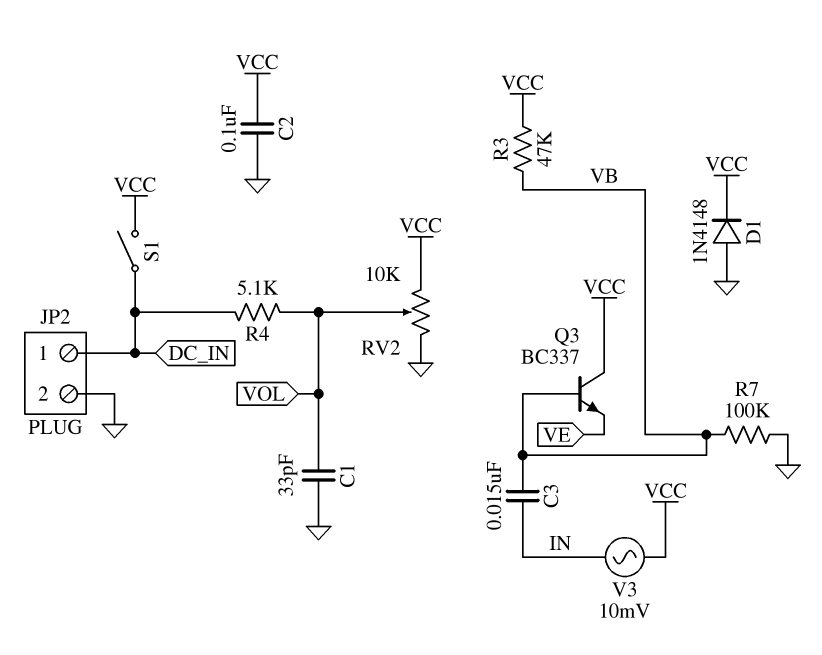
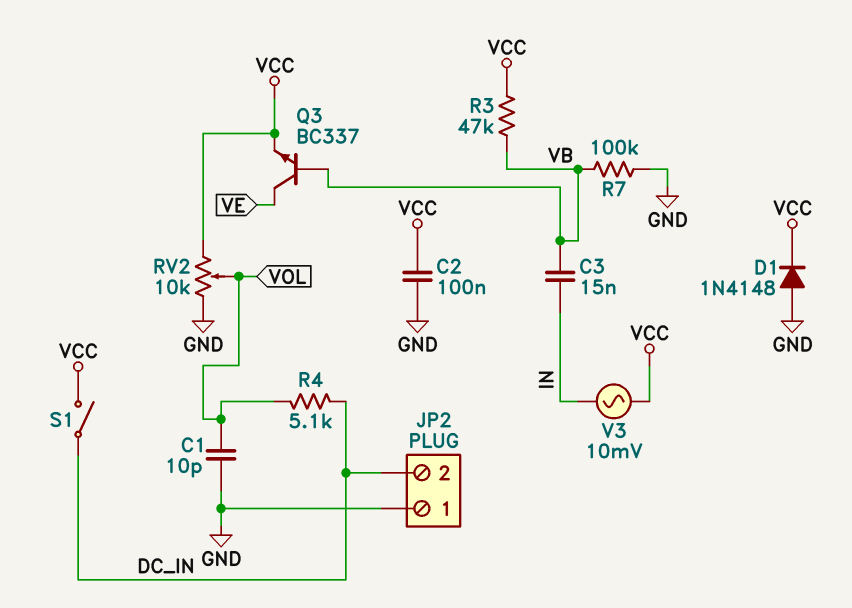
C1: 33pF (GND, VOL) -> 10pF (GND, VOL)
JP2 pin 1: DC_IN -> GND
JP2 pin 2: GND -> DC_IN
Q3: NPN BC337 (B VB, C VCC, E VE) -> NPN BC337 (B VB, C VE, E VCC)

